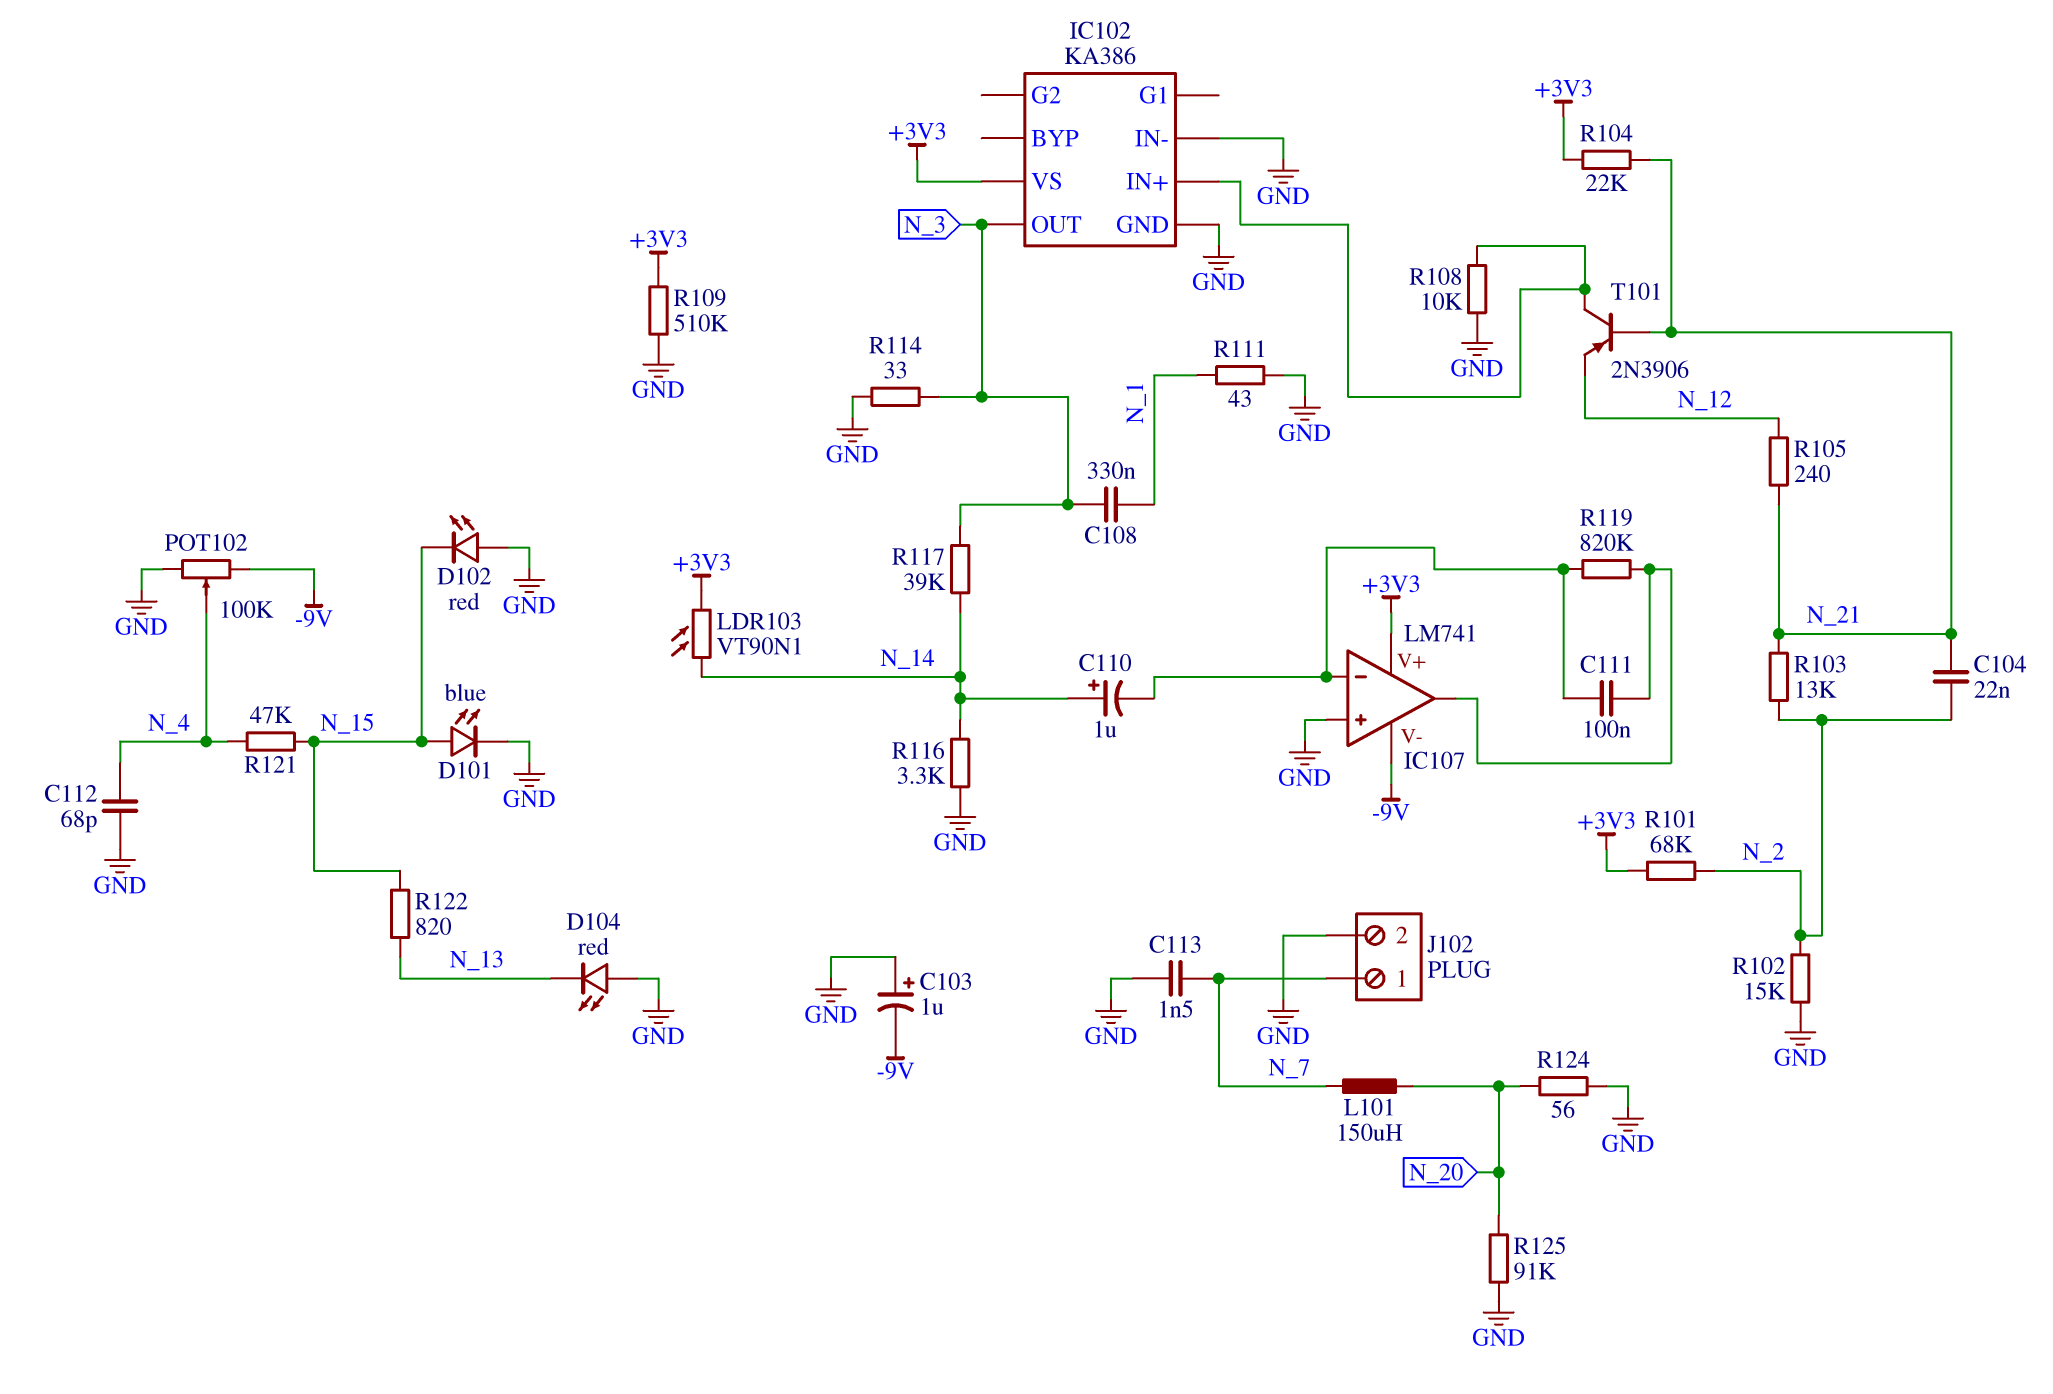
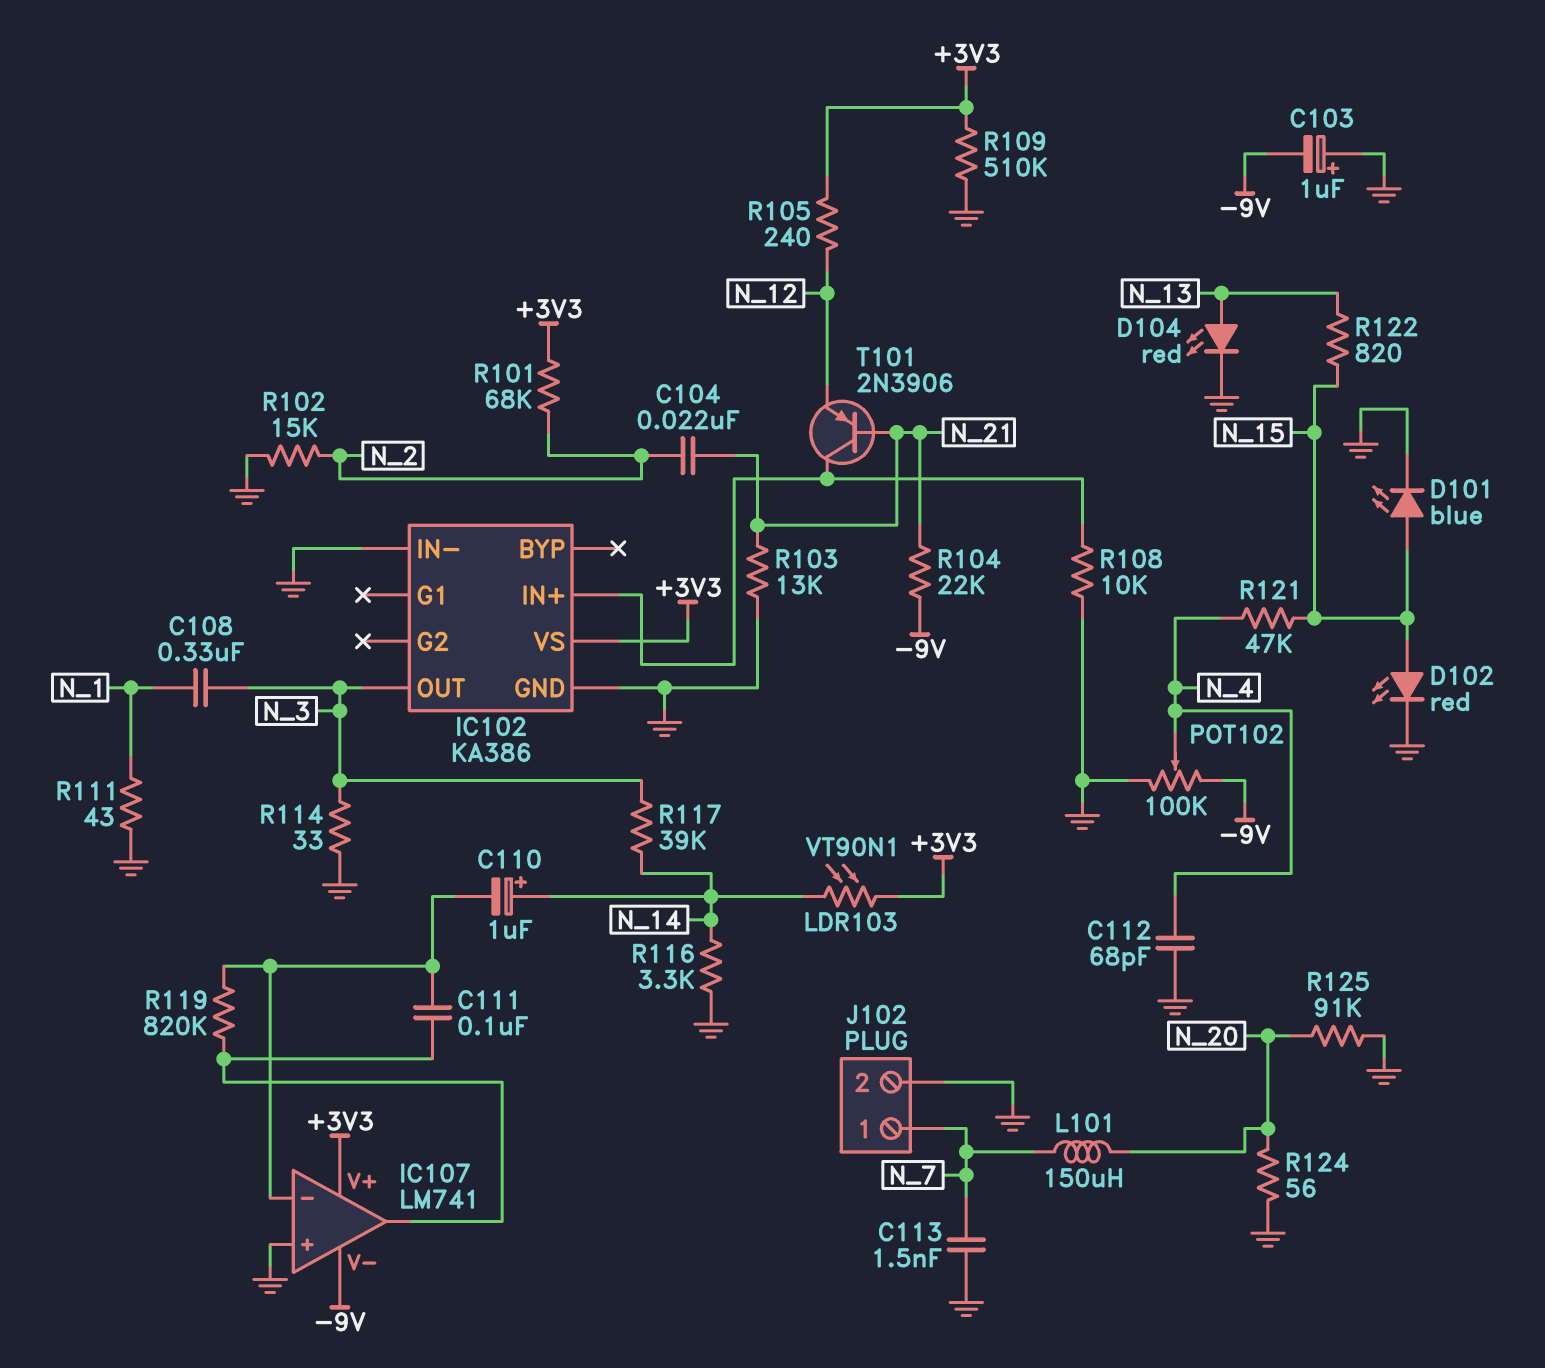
D102: LED red (A GND, K N_15) -> LED red (A N_15, K GND)
D104: LED red (A GND, K N_13) -> LED red (A N_13, K GND)
R103: 13k (N_2, N_21) -> 13k (GND, N_21)
R104: 22k (+3V3, N_21) -> 22k (-9V, N_21)
R105: 240 (N_12, N_21) -> 240 (+3V3, N_12)

